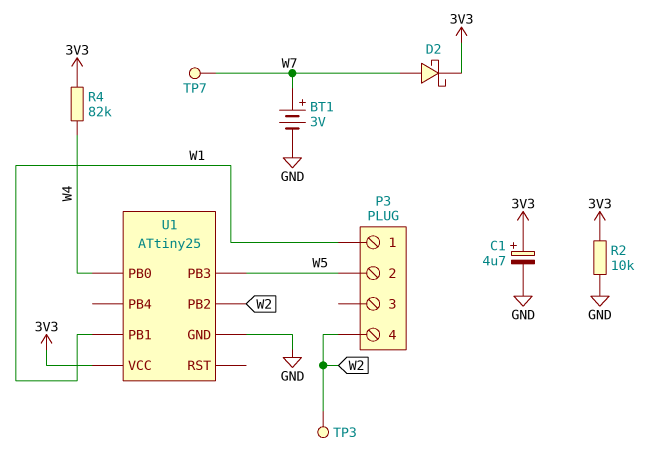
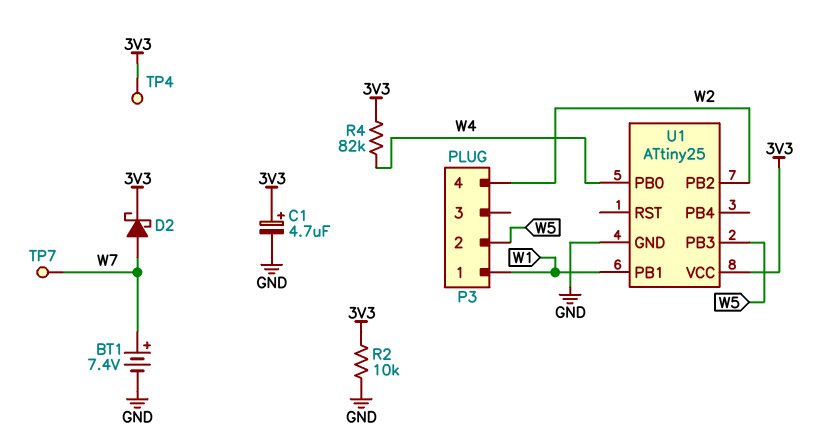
BT1: 3V (plus W7, minus GND) -> 7.4V (plus W7, minus GND)
TP3: test point (W2) -> none
TP4: none -> test point (3V3)

